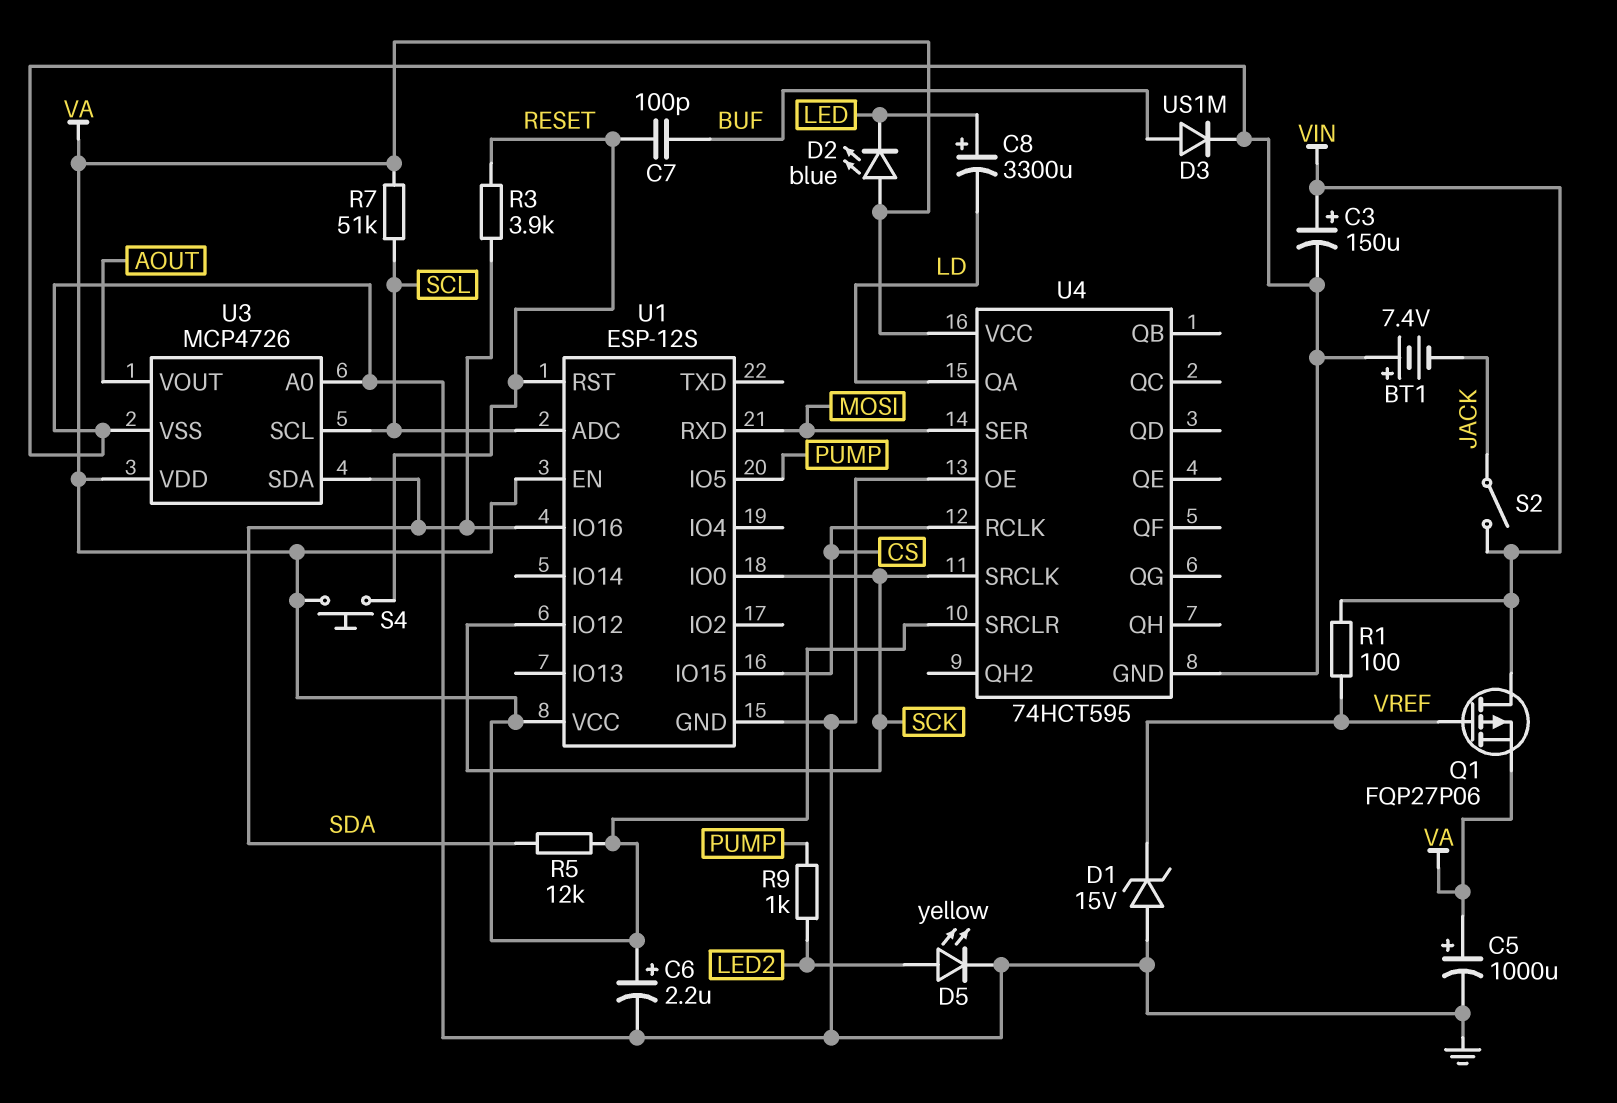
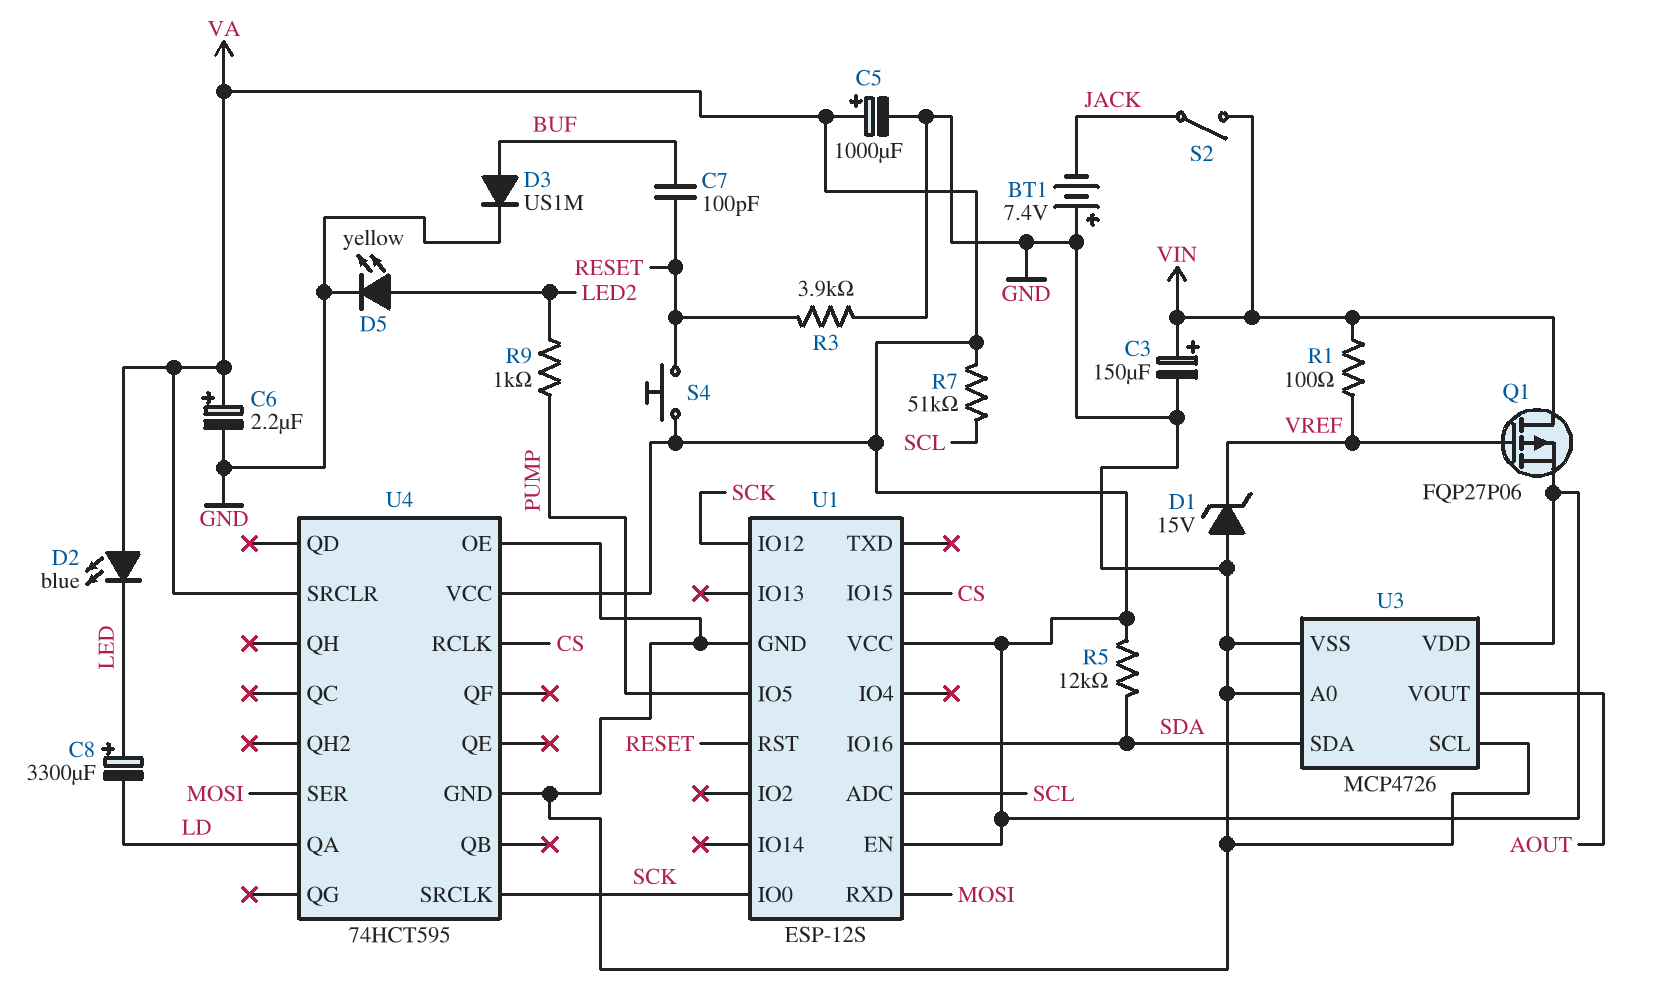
R3: 3.9k (RESET, SDA) -> 3.9k (GND, RESET)
U3 pin SCL: SCL -> GND

